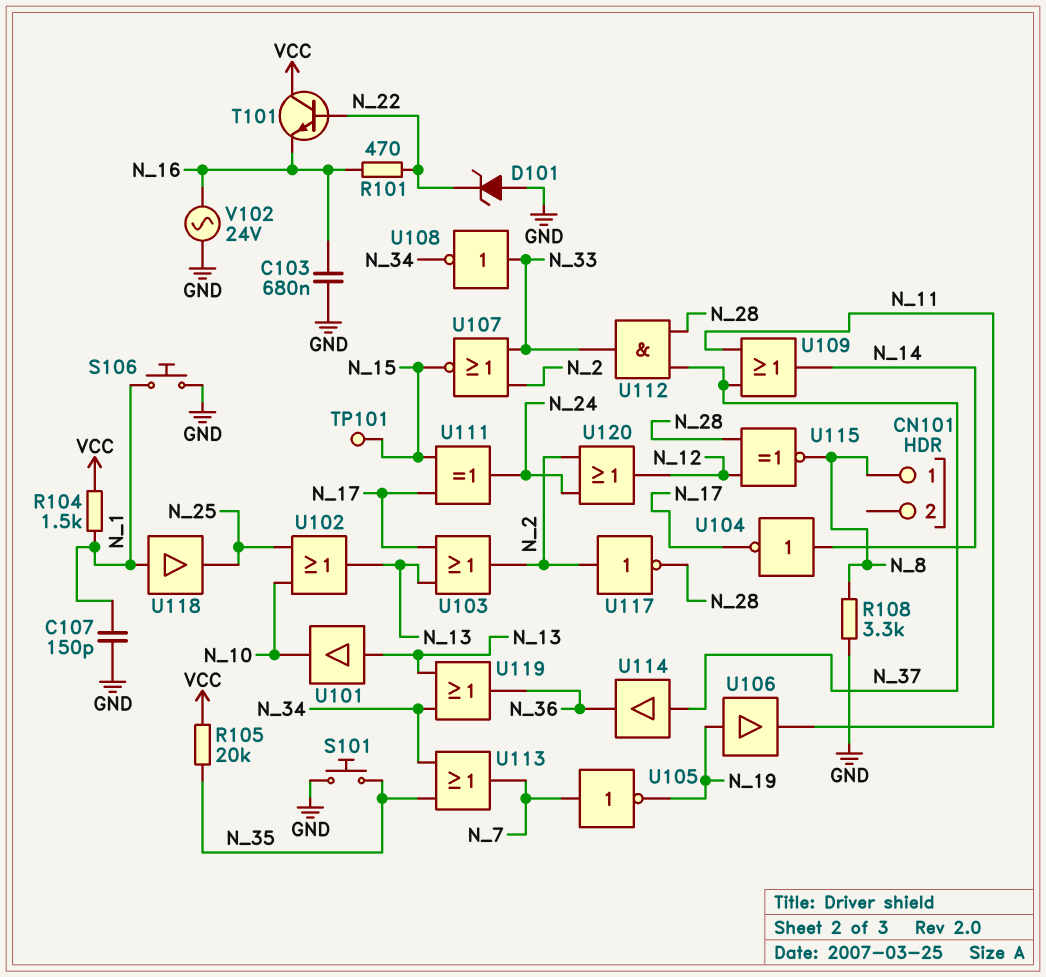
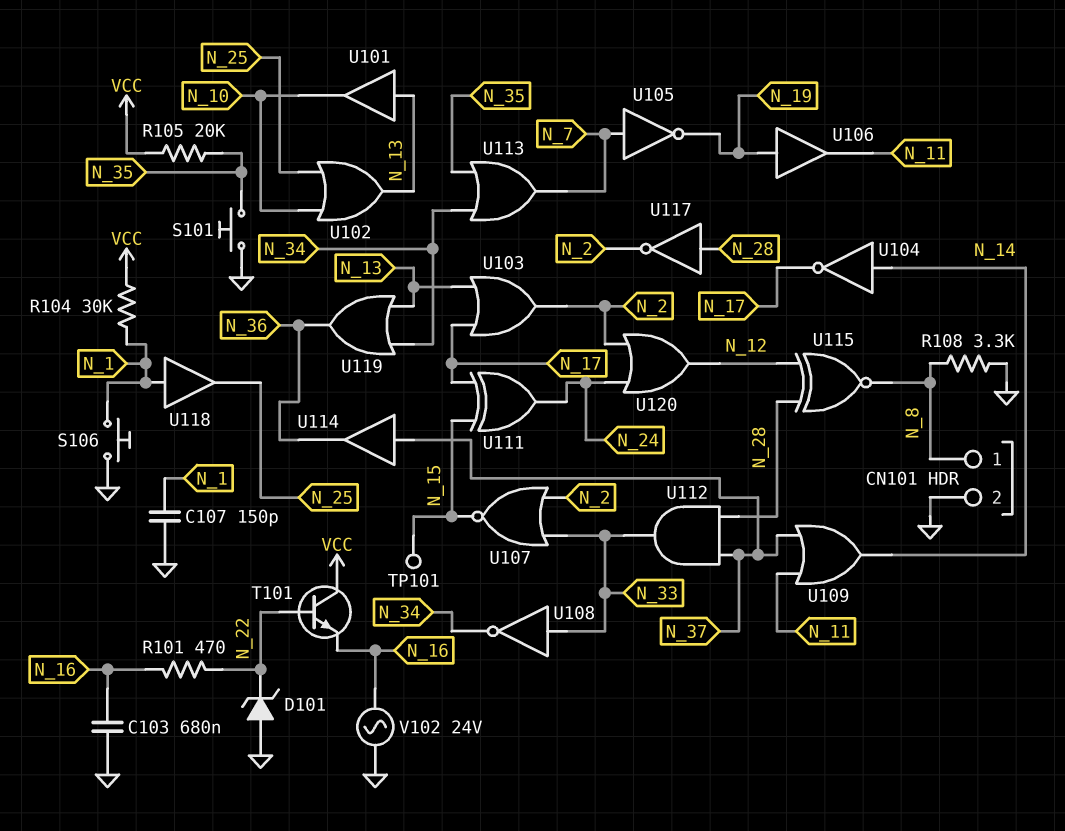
CN101 pin 2: none -> GND
R104: 1.5k (N_1, VCC) -> 30k (N_1, VCC)
U117: NOT (in N_2, out N_28) -> NOT (in N_28, out N_2)

